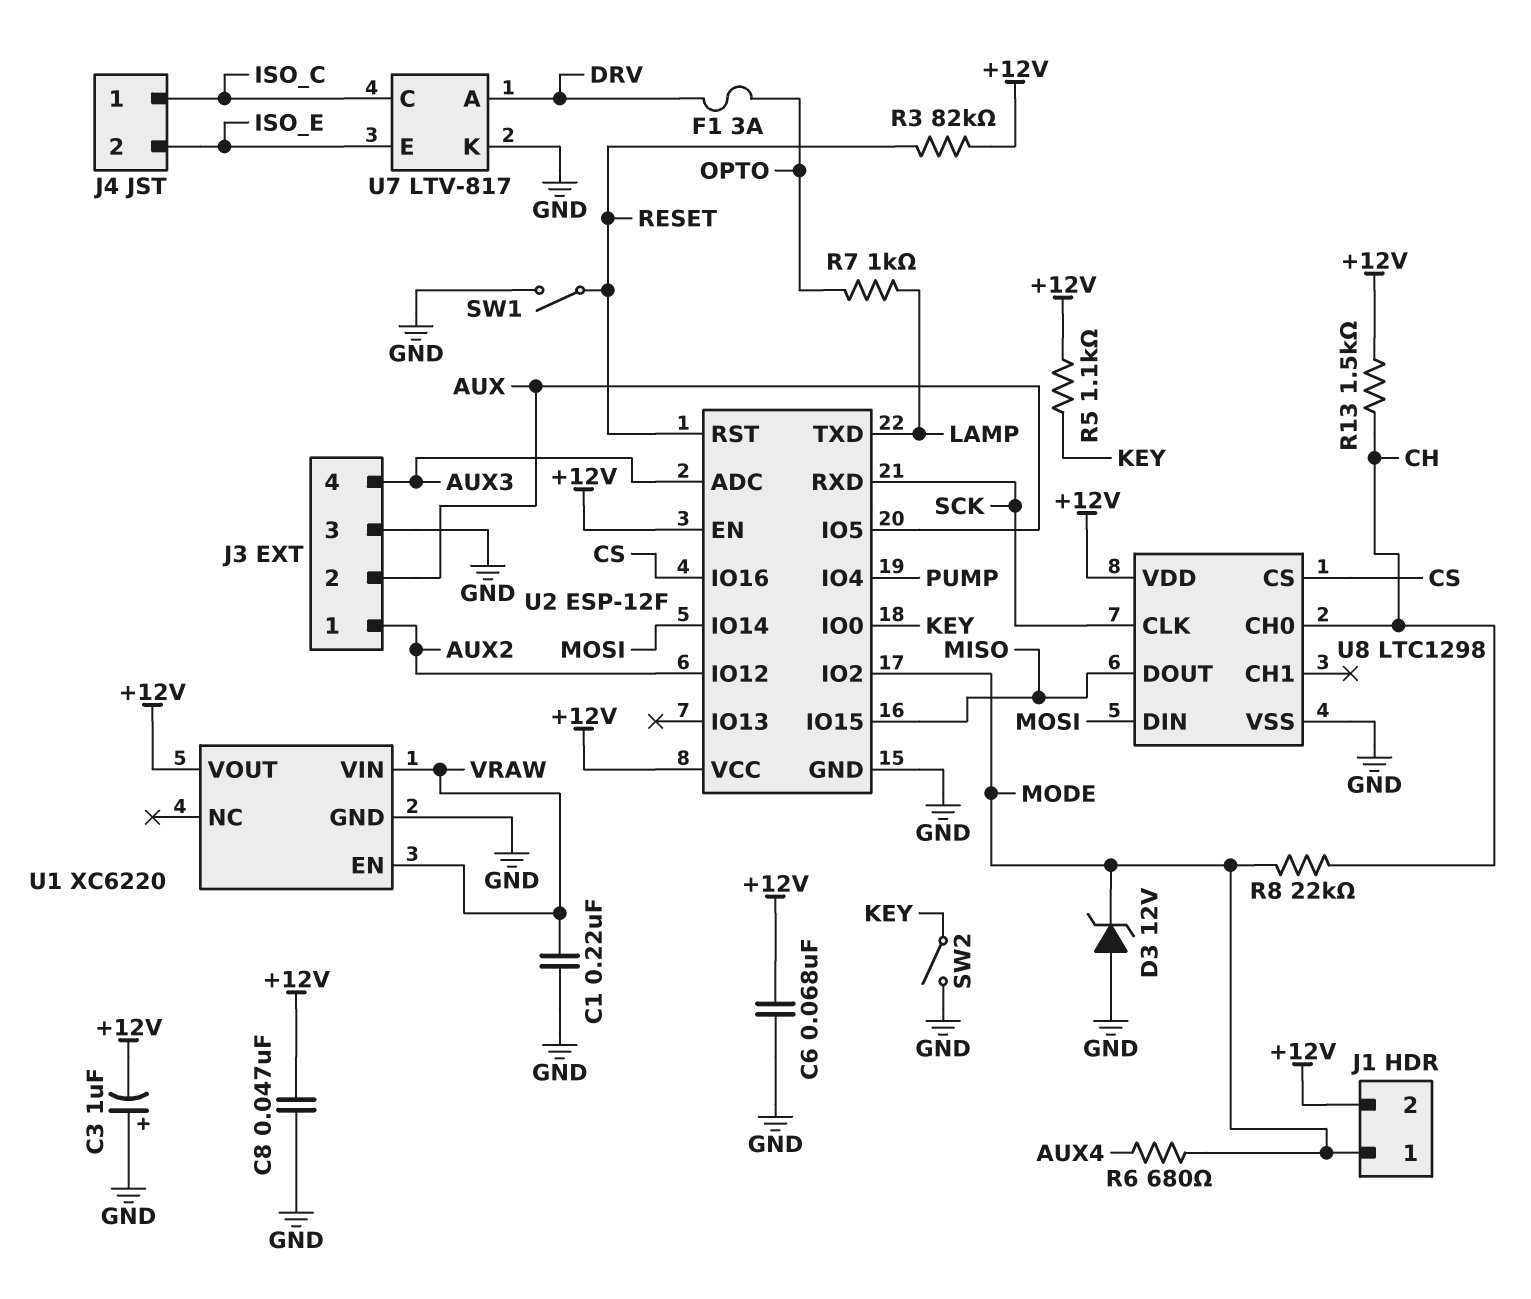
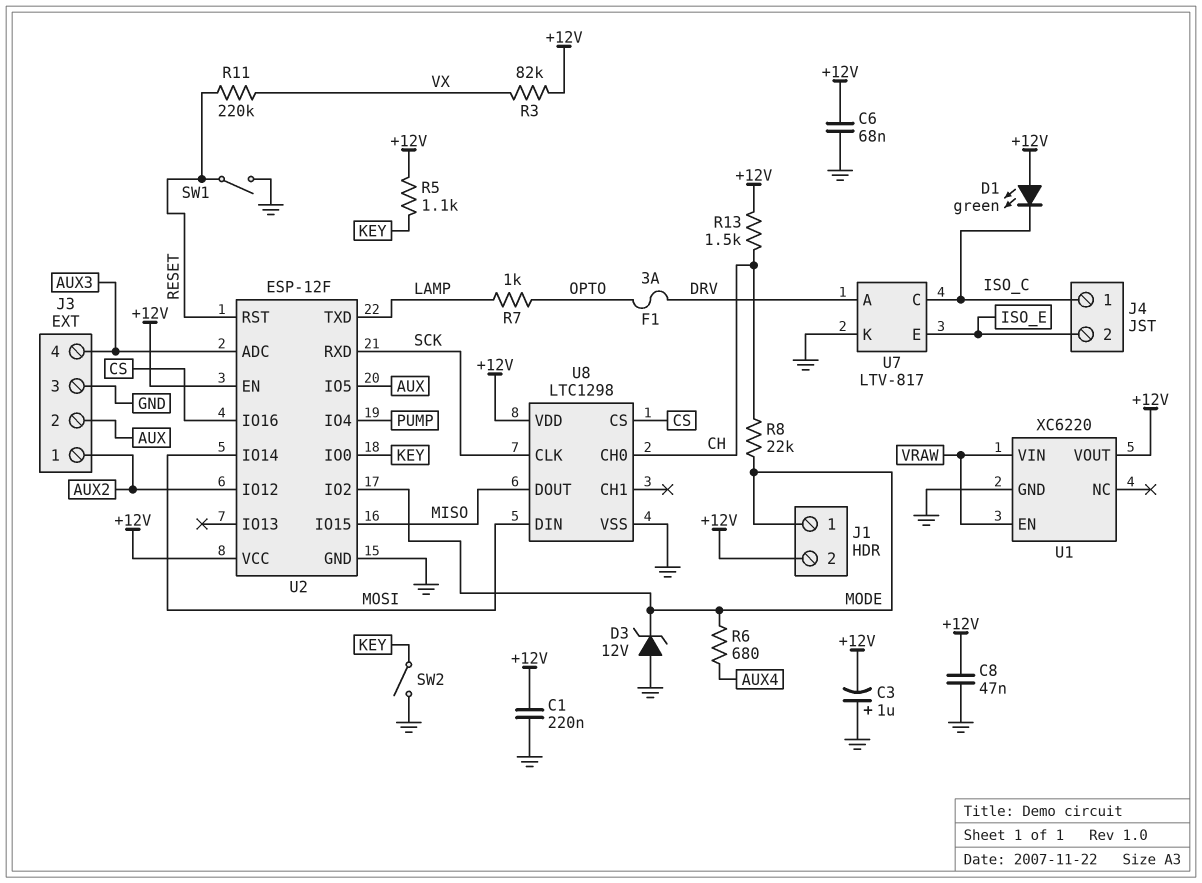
C1: 220nF (GND, VRAW) -> 220nF (+12V, GND)
D1: none -> LED green (A +12V, K ISO_C)
R3: 82k (+12V, RESET) -> 82k (+12V, VX)
R11: none -> 220k (RESET, VX)

